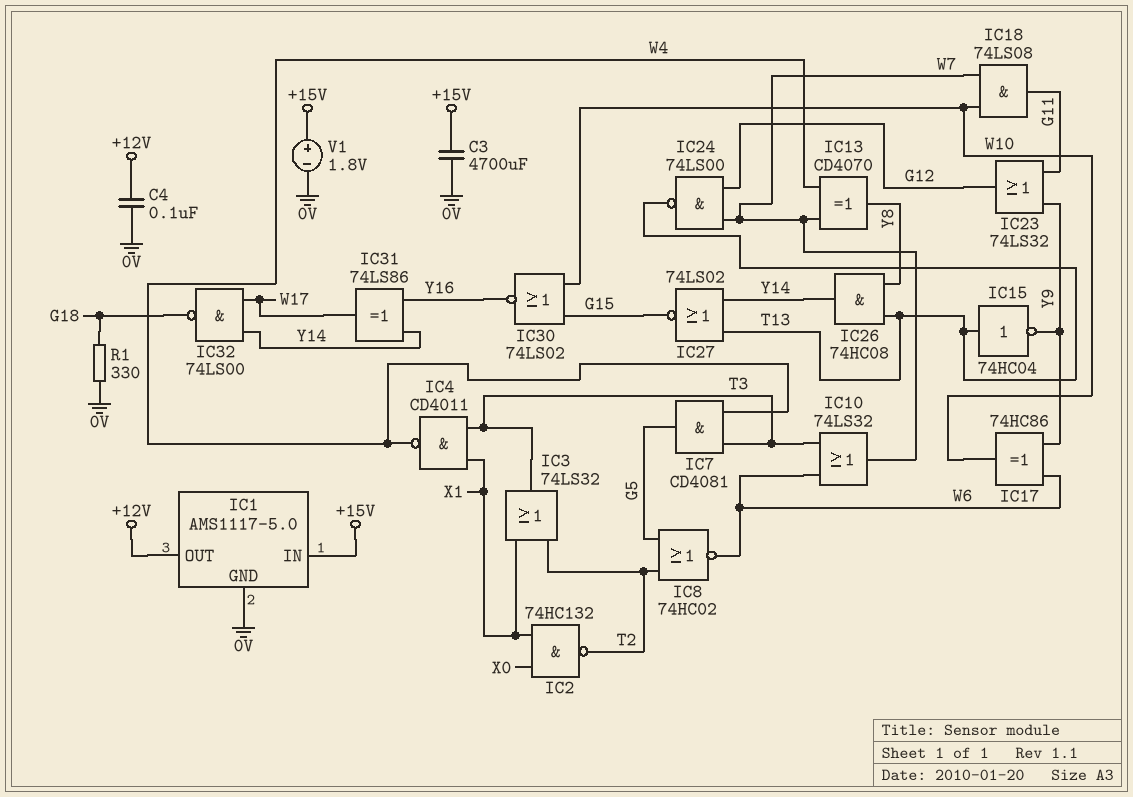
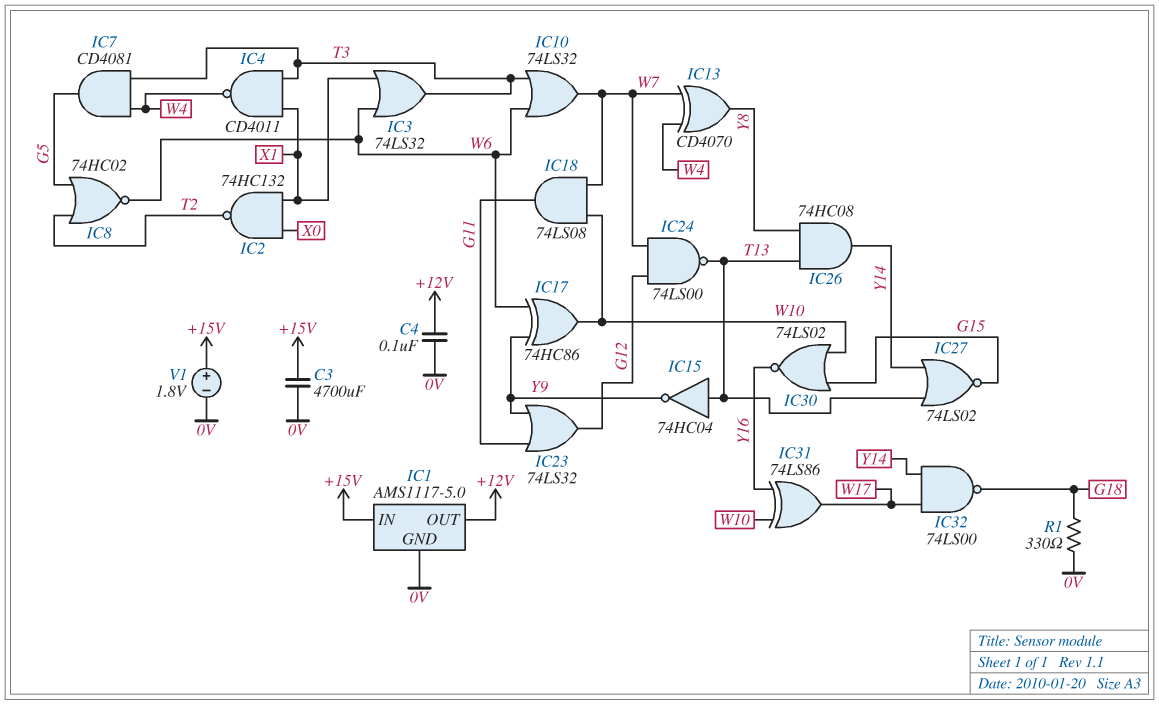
IC3: OR 74LS32 (in T2, in X1, out T3) -> OR 74LS32 (in W6, in X1, out T3)
IC31: XOR 74LS86 (in Y14, in Y16, out W17) -> XOR 74LS86 (in W10, in Y16, out W17)

